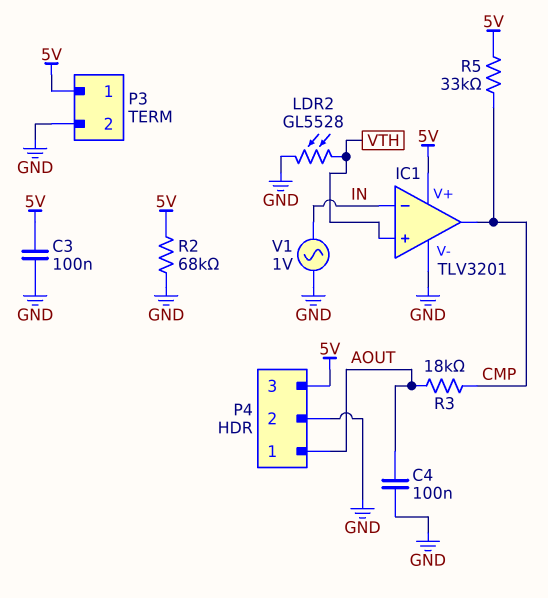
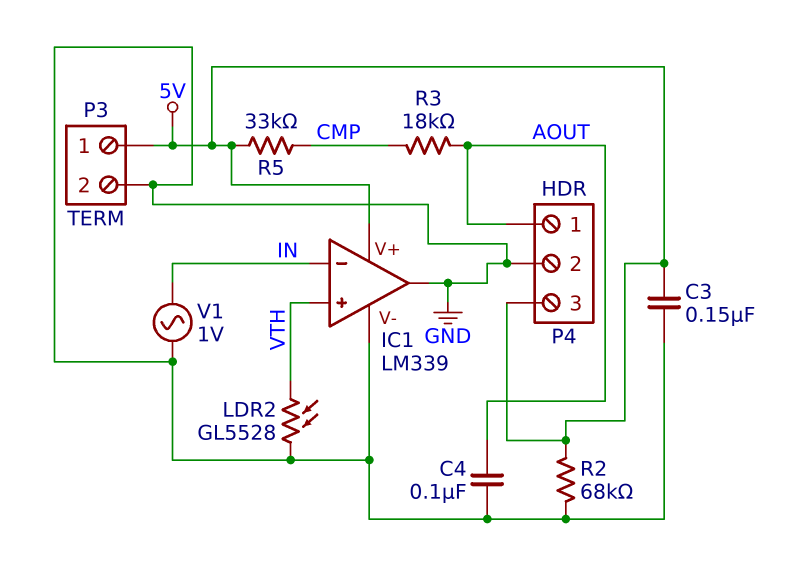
C3: 100nF (5V, GND) -> 150nF (5V, GND)
IC1: TLV3201 -> LM339
IC1 pin out: CMP -> GND

